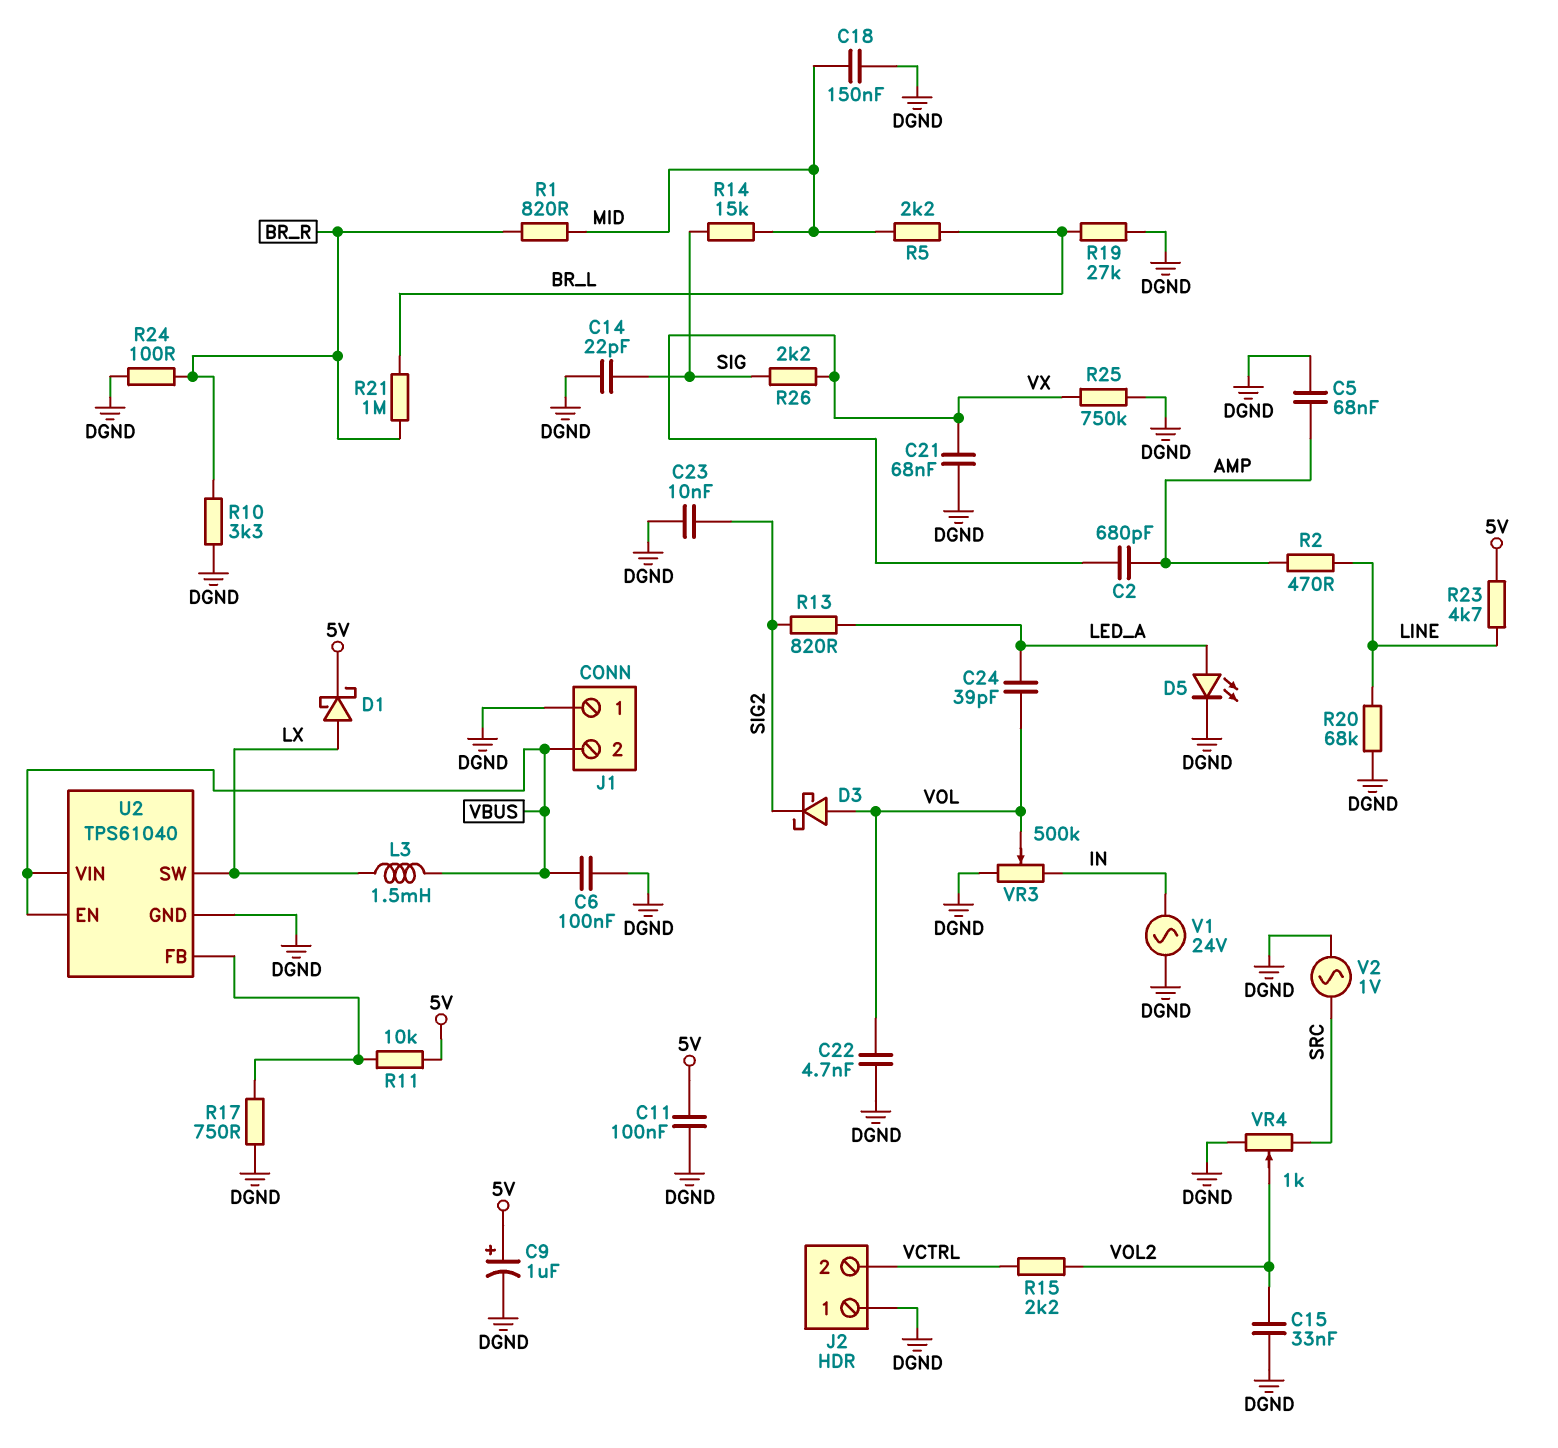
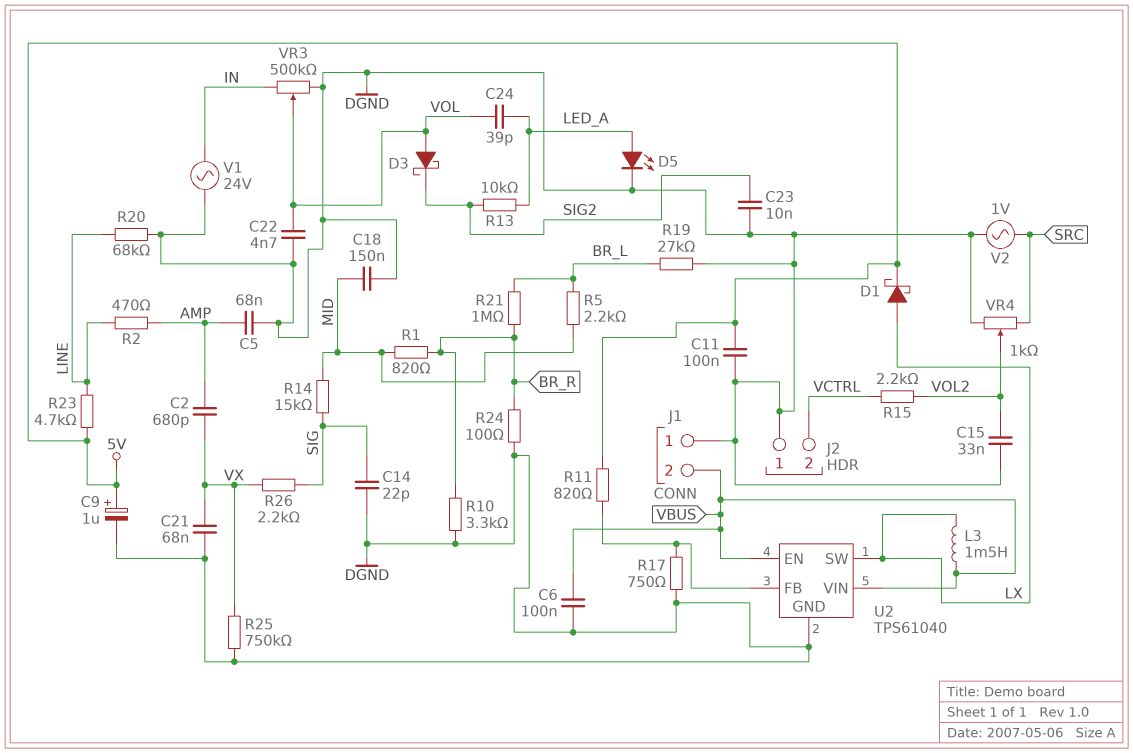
R11: 10k (5V, U2/FB) -> 820 (5V, U2/FB)
R13: 820 (LED_A, SIG2) -> 10k (LED_A, SIG2)

